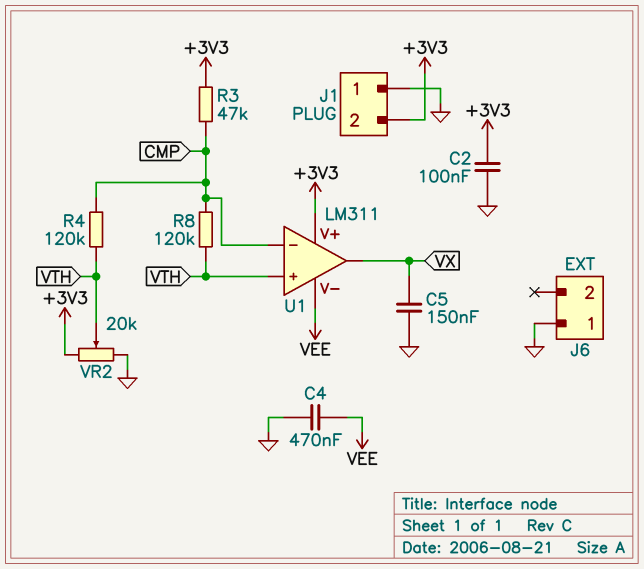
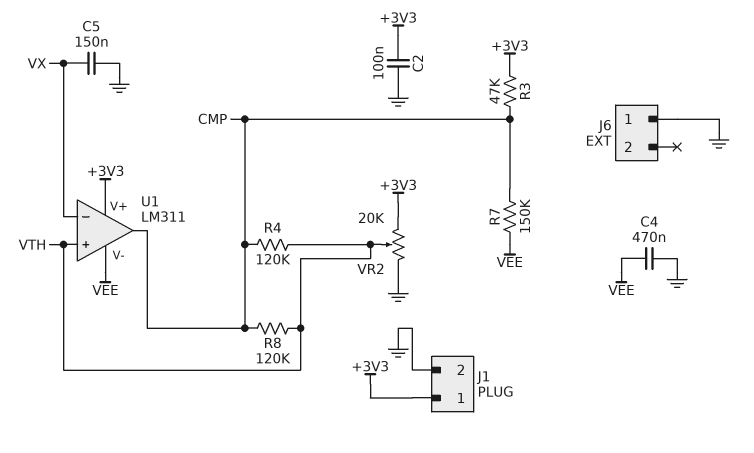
J1 pin 1: GND -> +3V3
J1 pin 2: +3V3 -> GND
R7: none -> 150k (CMP, VEE)
U1 pin in-: CMP -> VX
U1 pin out: VX -> CMP

